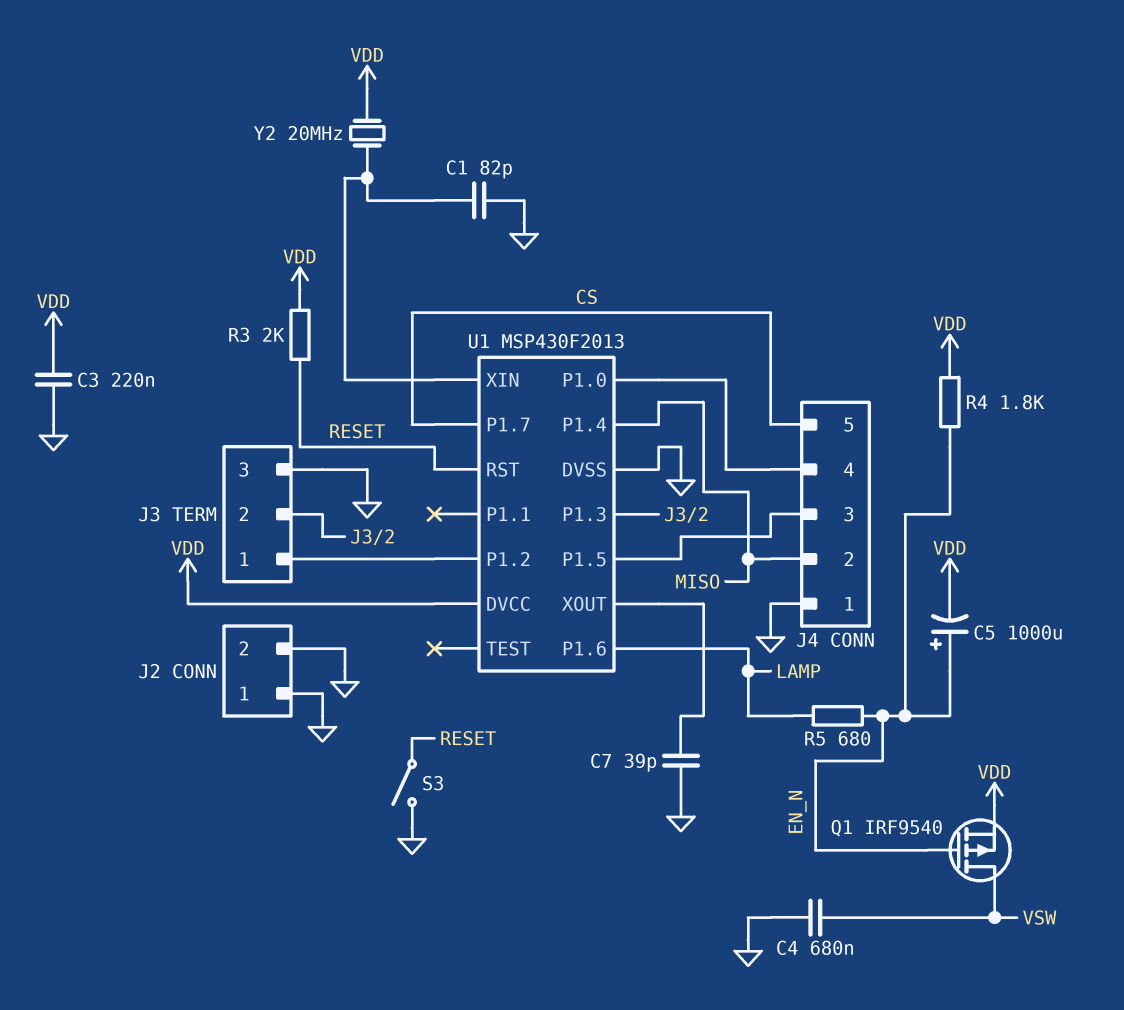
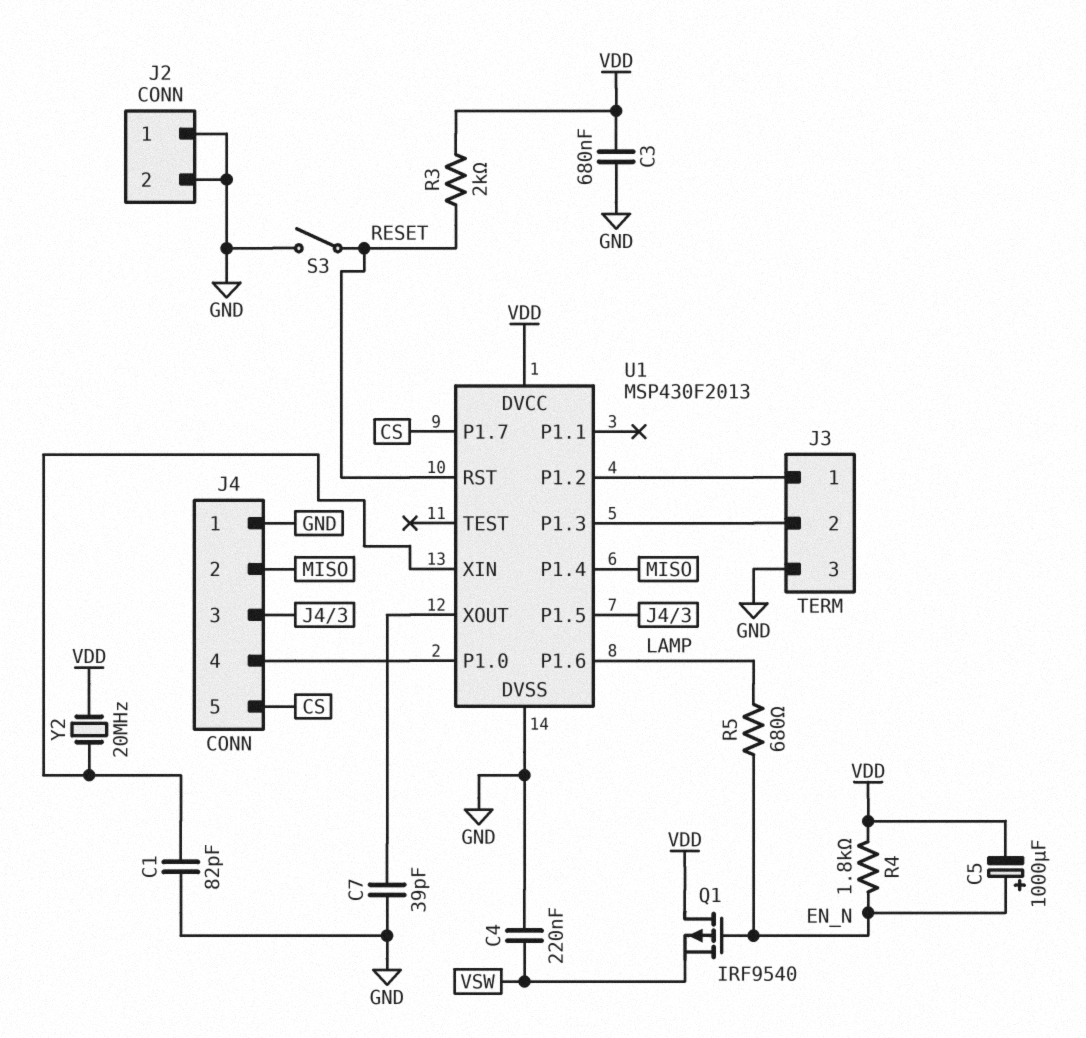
C3: 220nF (GND, VDD) -> 680nF (GND, VDD)
C4: 680nF (GND, VSW) -> 220nF (GND, VSW)
Q1: PMOS IRF9540 (G EN_N, D VSW, S VDD) -> PMOS IRF9540 (G EN_N, D VDD, S VSW)

